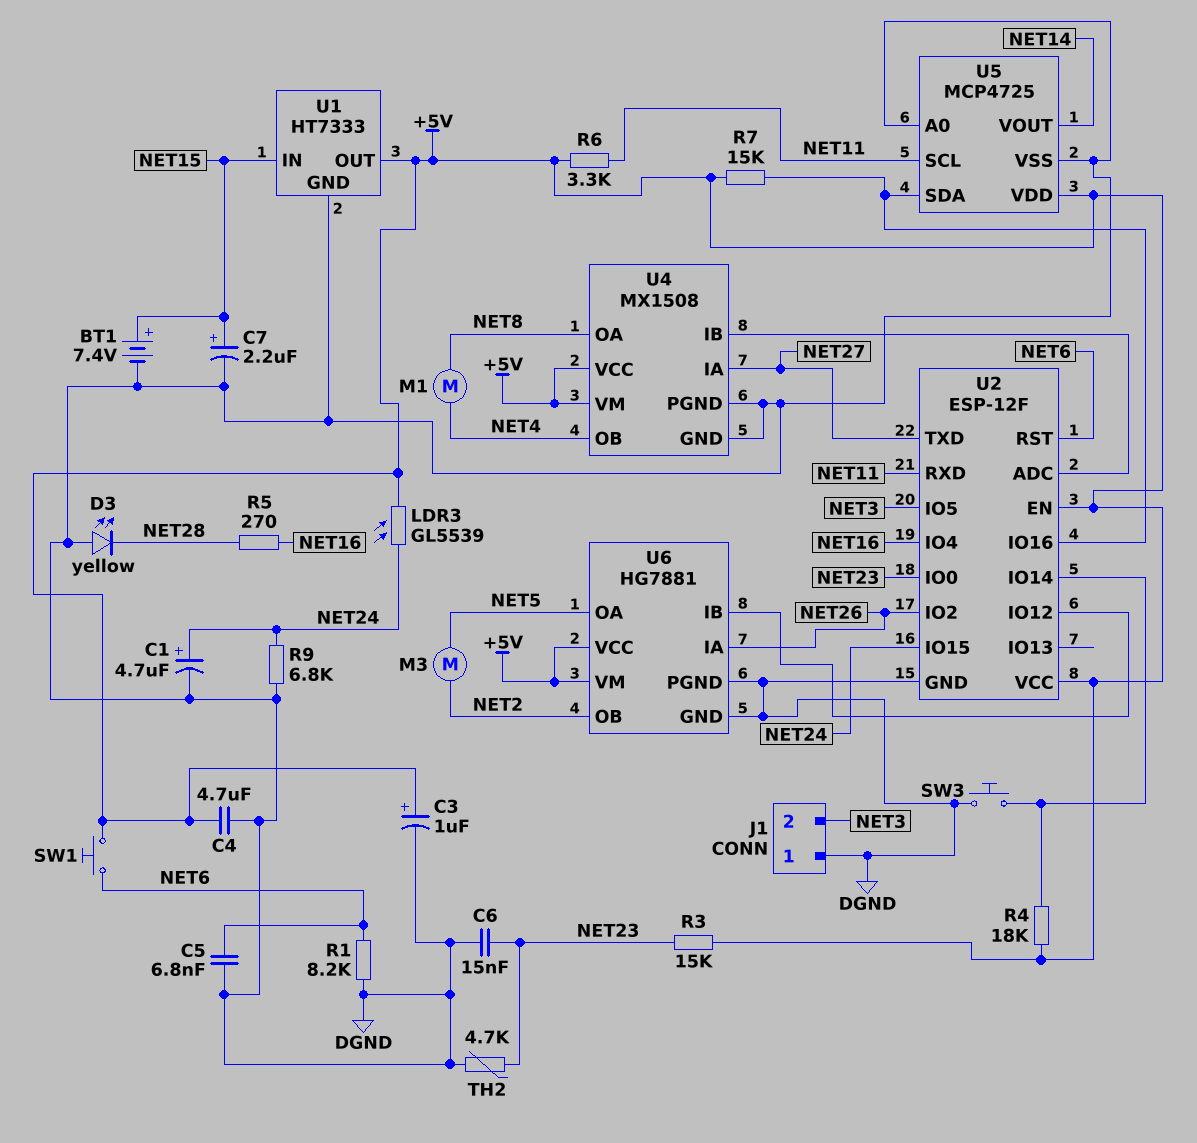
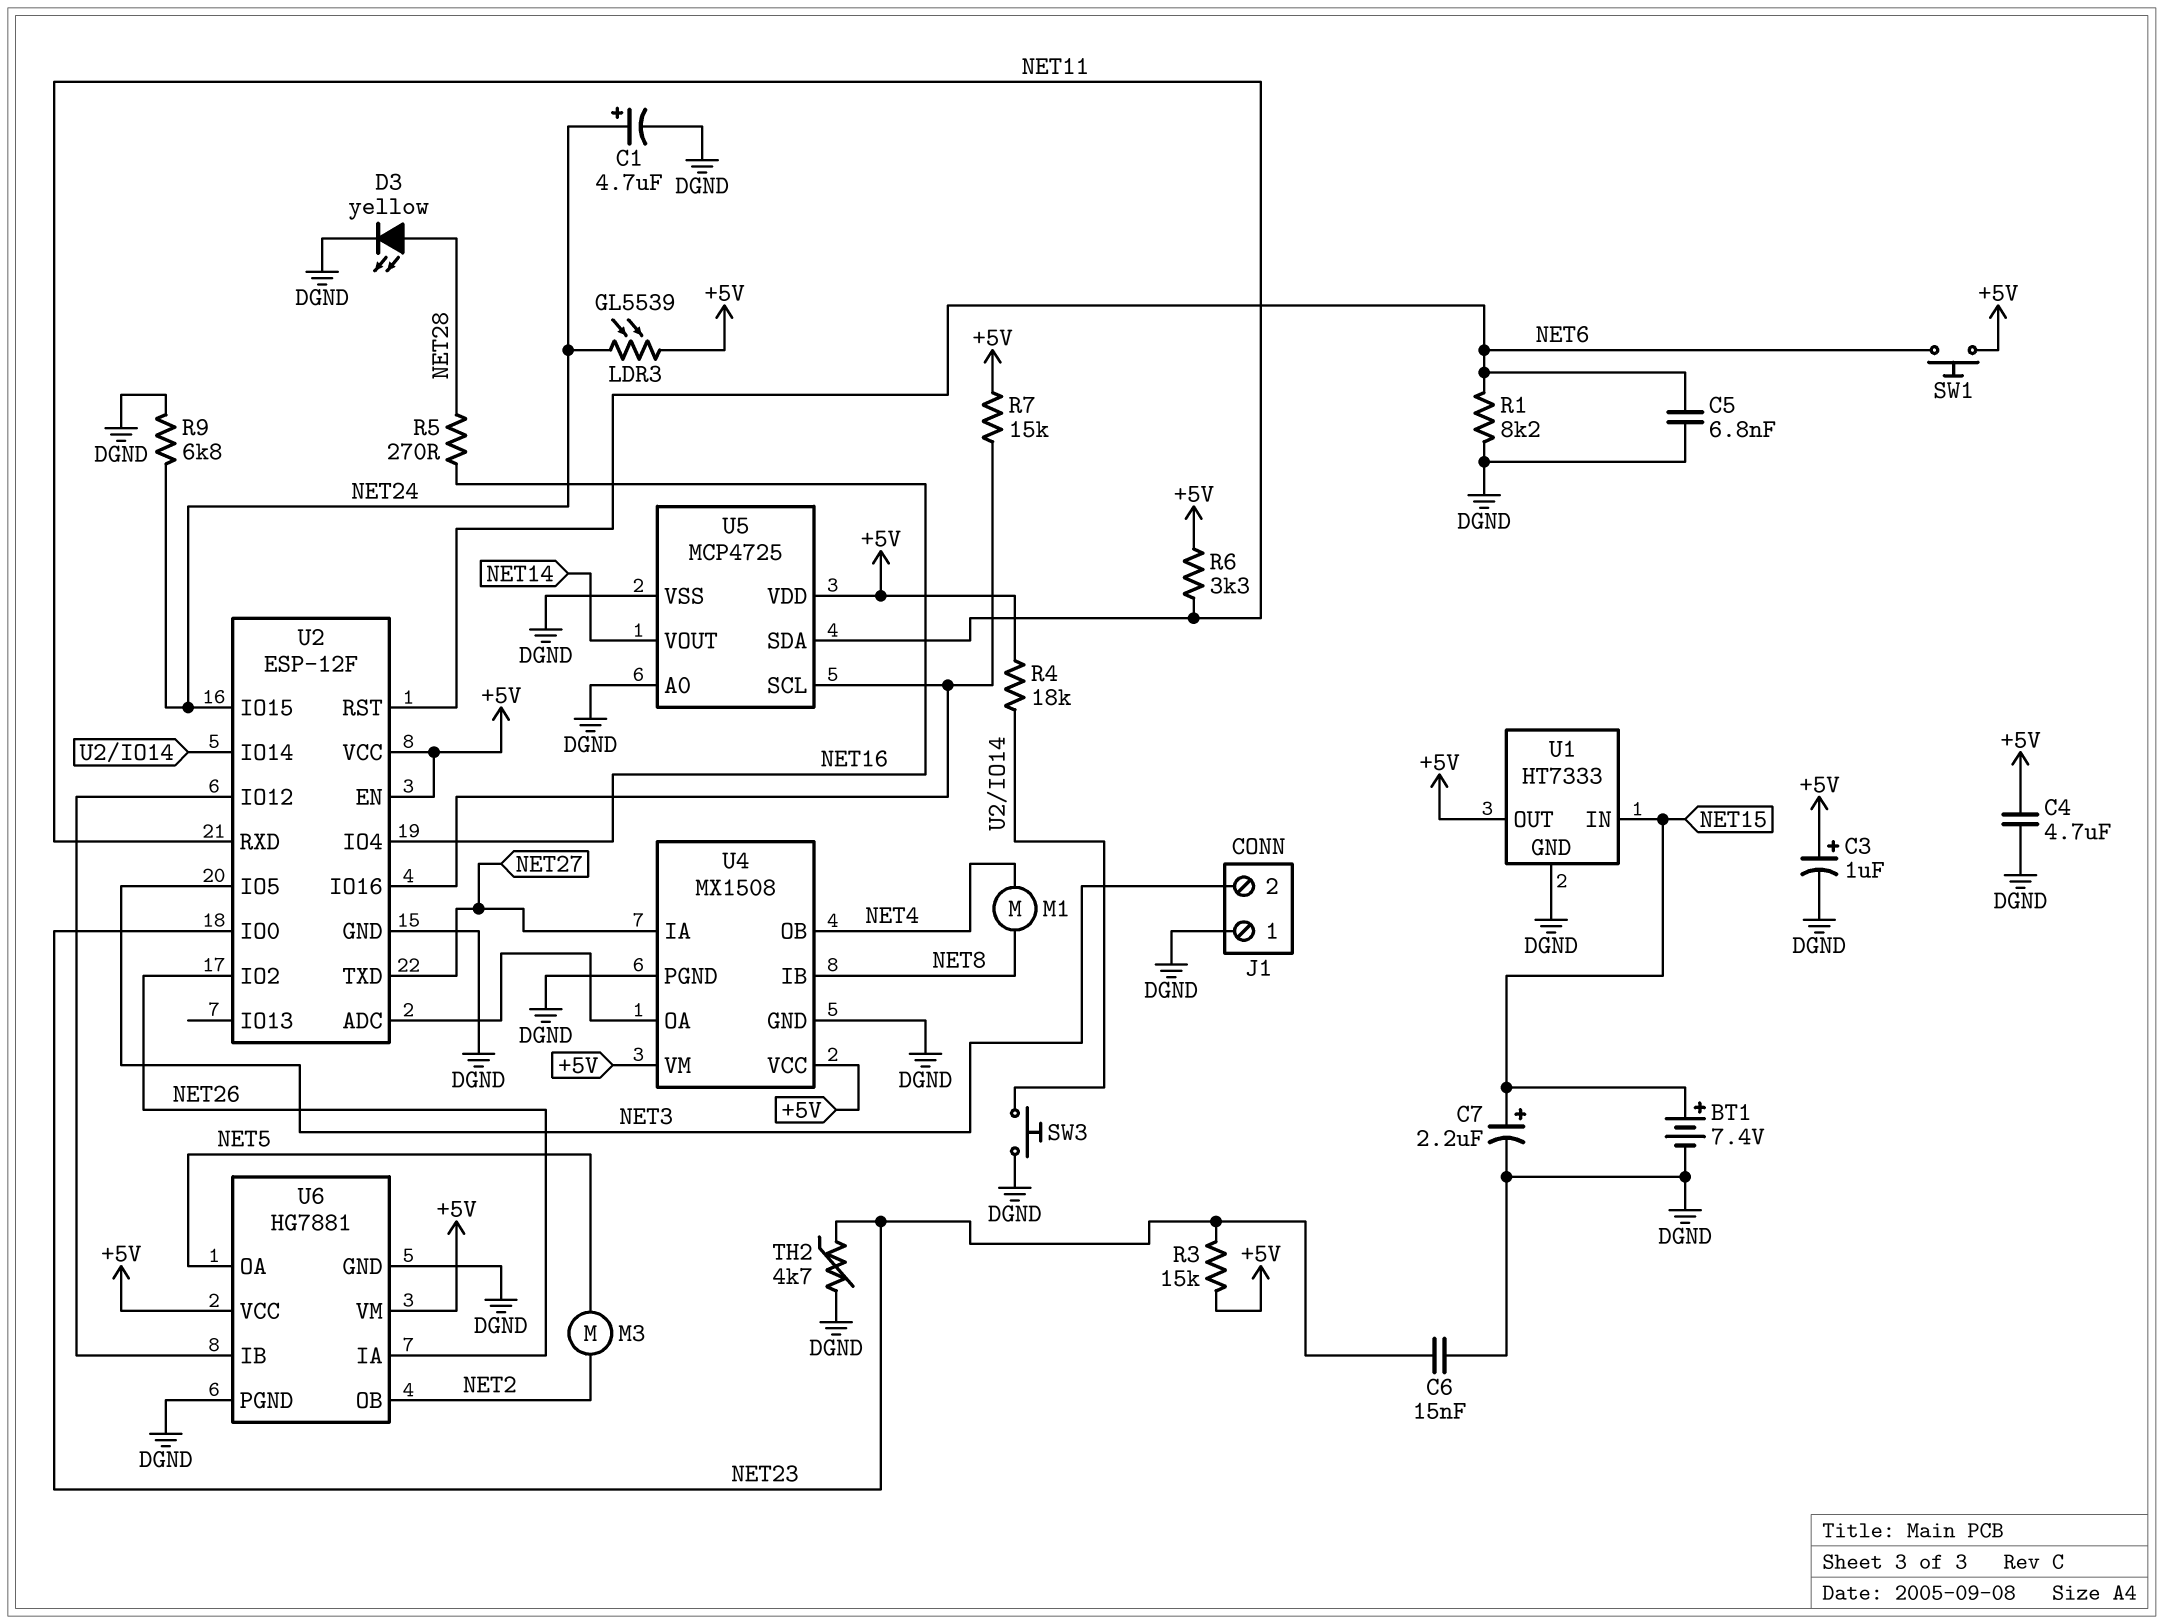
D3: LED yellow (A DGND, K NET28) -> LED yellow (A NET28, K DGND)
U4 pin IB: U2/ADC -> NET8
U4 pin OA: NET8 -> U2/ADC
U5 pin SCL: NET11 -> U2/IO16
U5 pin SDA: U2/IO16 -> NET11

